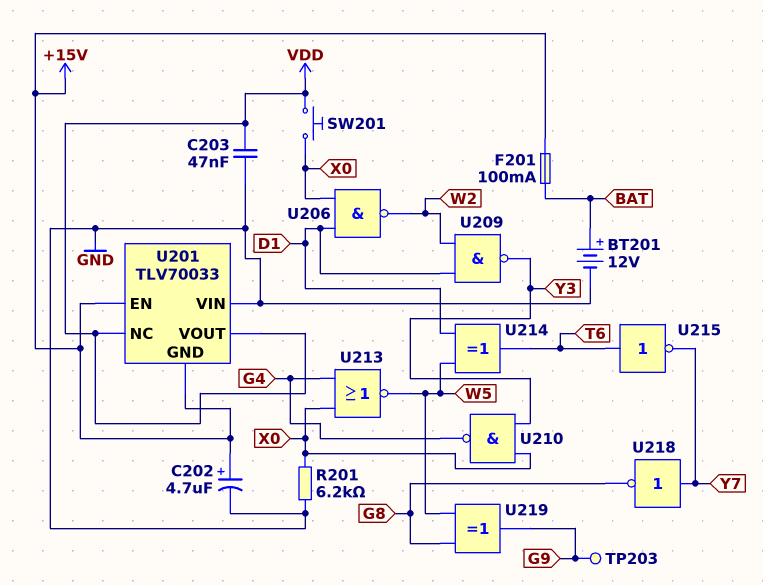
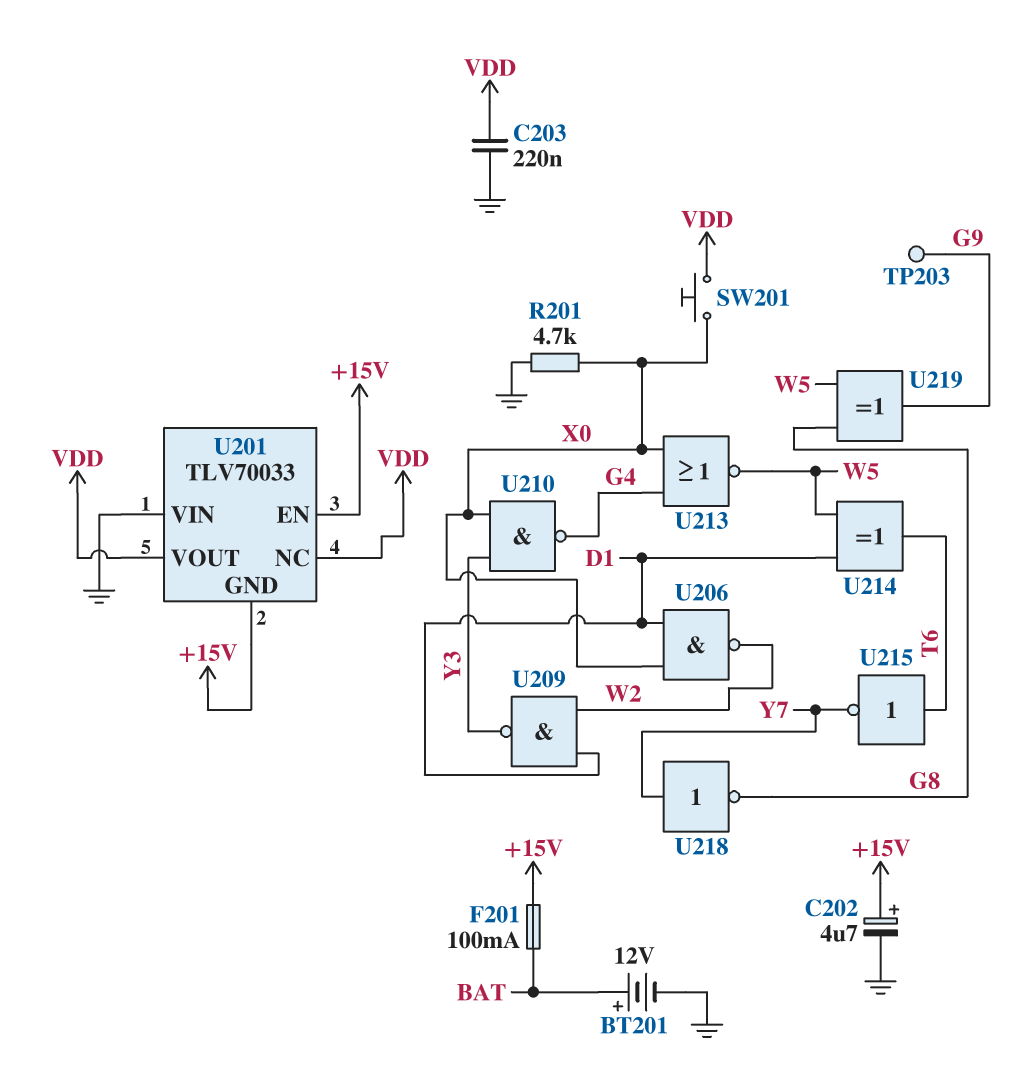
C203: 47nF (GND, VDD) -> 220nF (GND, VDD)
R201: 6.2k (GND, X0) -> 4.7k (GND, X0)

